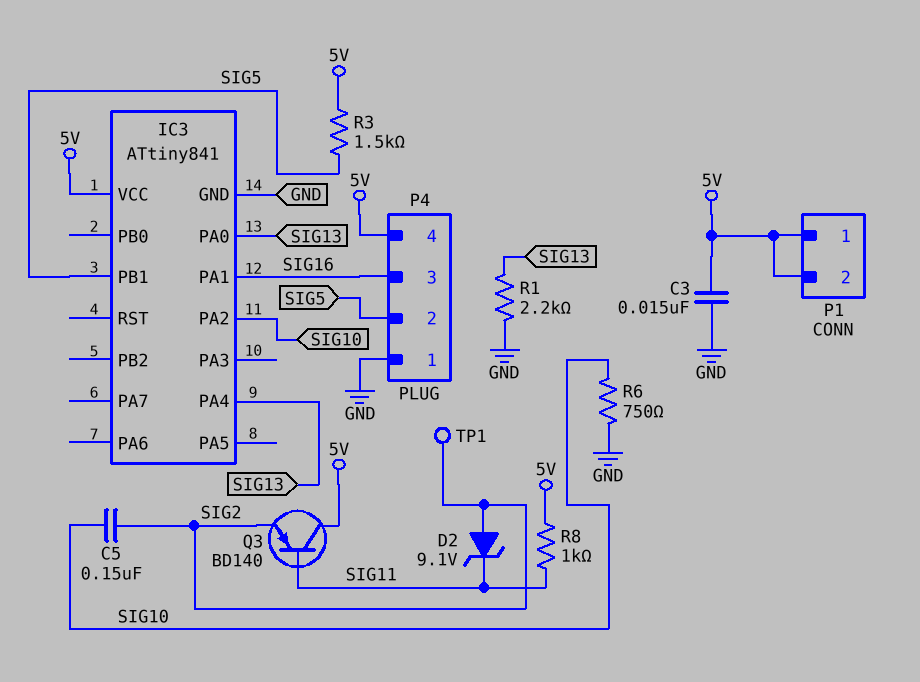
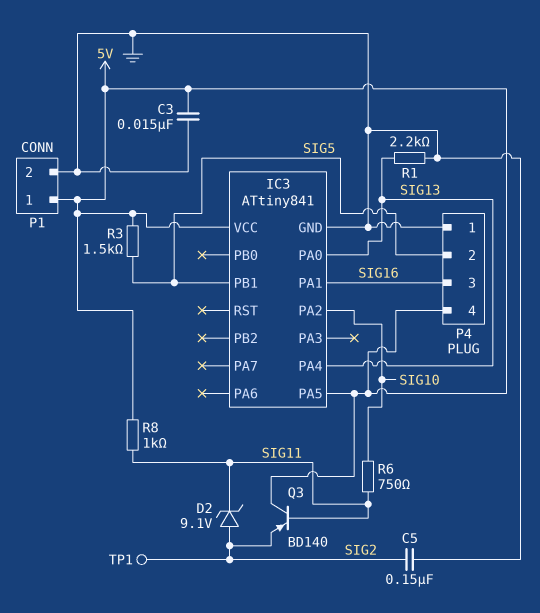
C5: 150nF (SIG2, SIG10) -> 150nF (GND, SIG2)
IC3 pin PA5: none -> 5V
P1 pin 2: 5V -> GND
R6: 750 (GND, SIG10) -> 750 (SIG10, SIG11)

